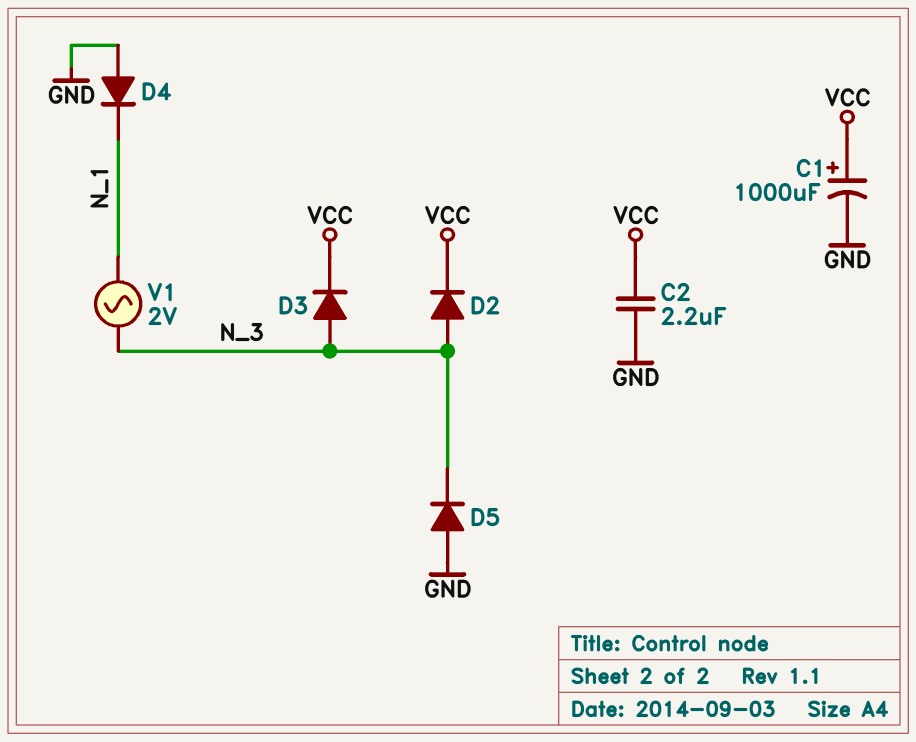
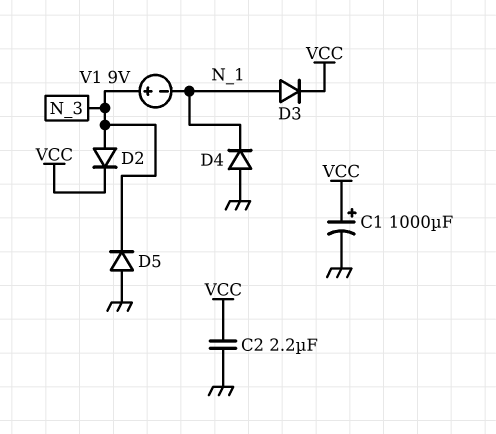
D3: diode (A N_3, K VCC) -> diode (A N_1, K VCC)
V1: AC 2V (N_1, N_3) -> 9V (plus N_3, minus N_1)

